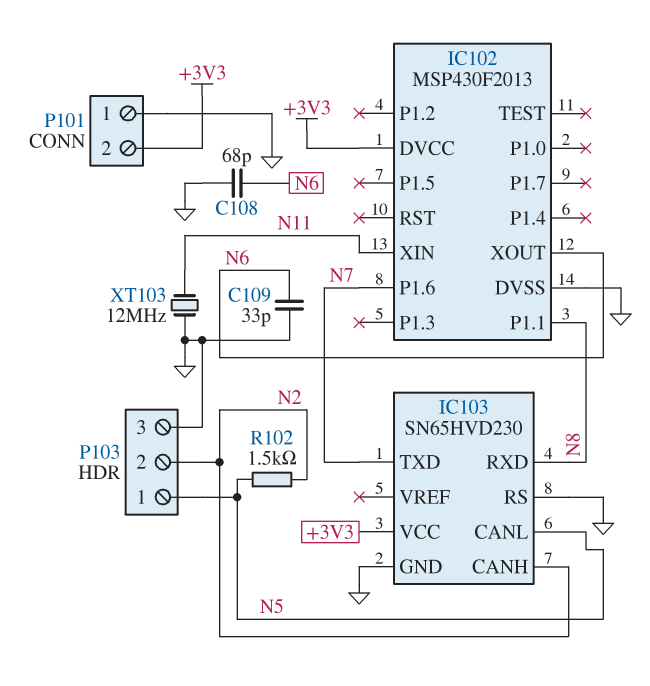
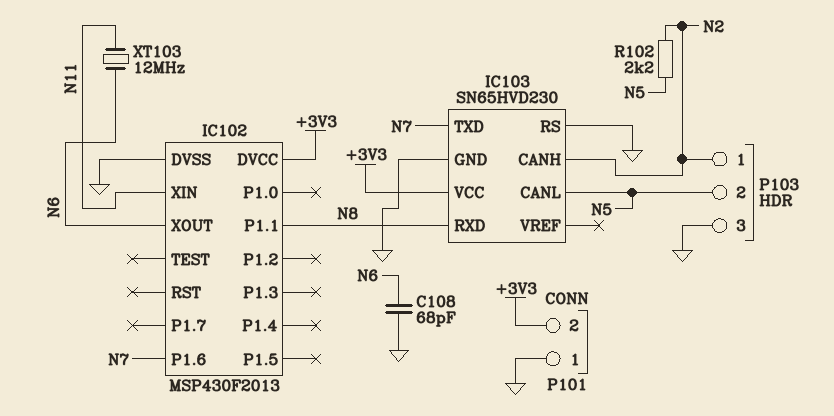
C109: 33pF (GND, N6) -> none
P103 pin 1: N5 -> N2
P103 pin 2: N2 -> N5
R102: 1.5k (N2, N5) -> 2.2k (N2, N5)
XT103: 12MHz (GND, N11) -> 12MHz (N6, N11)

